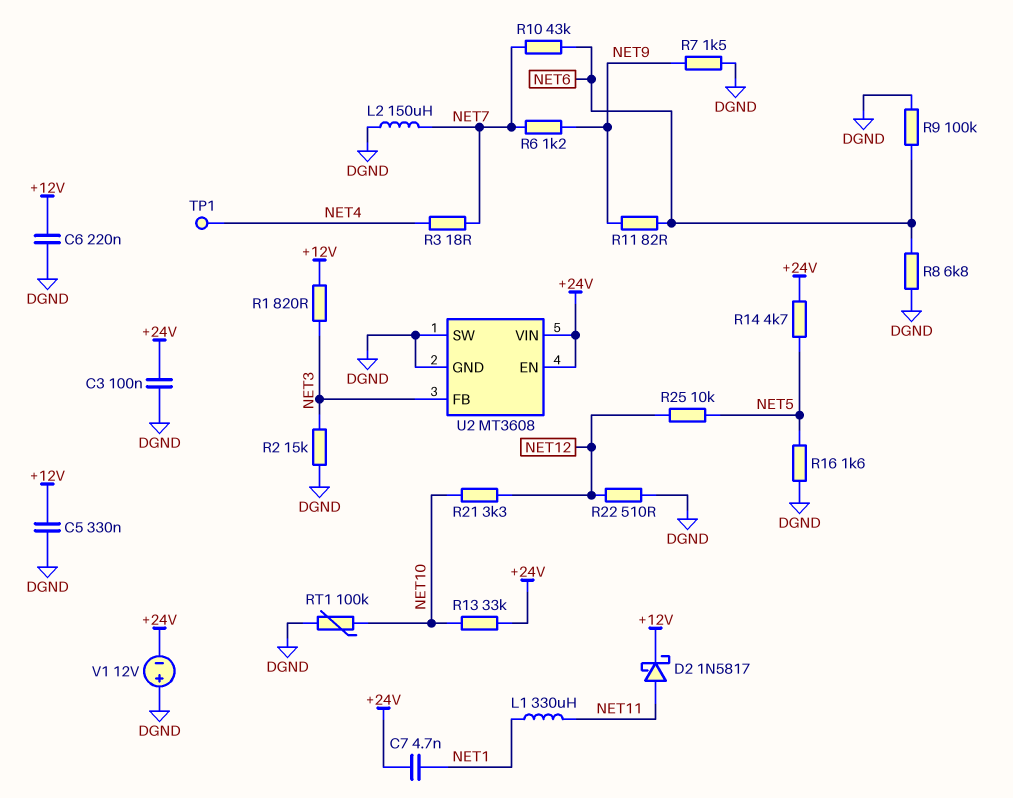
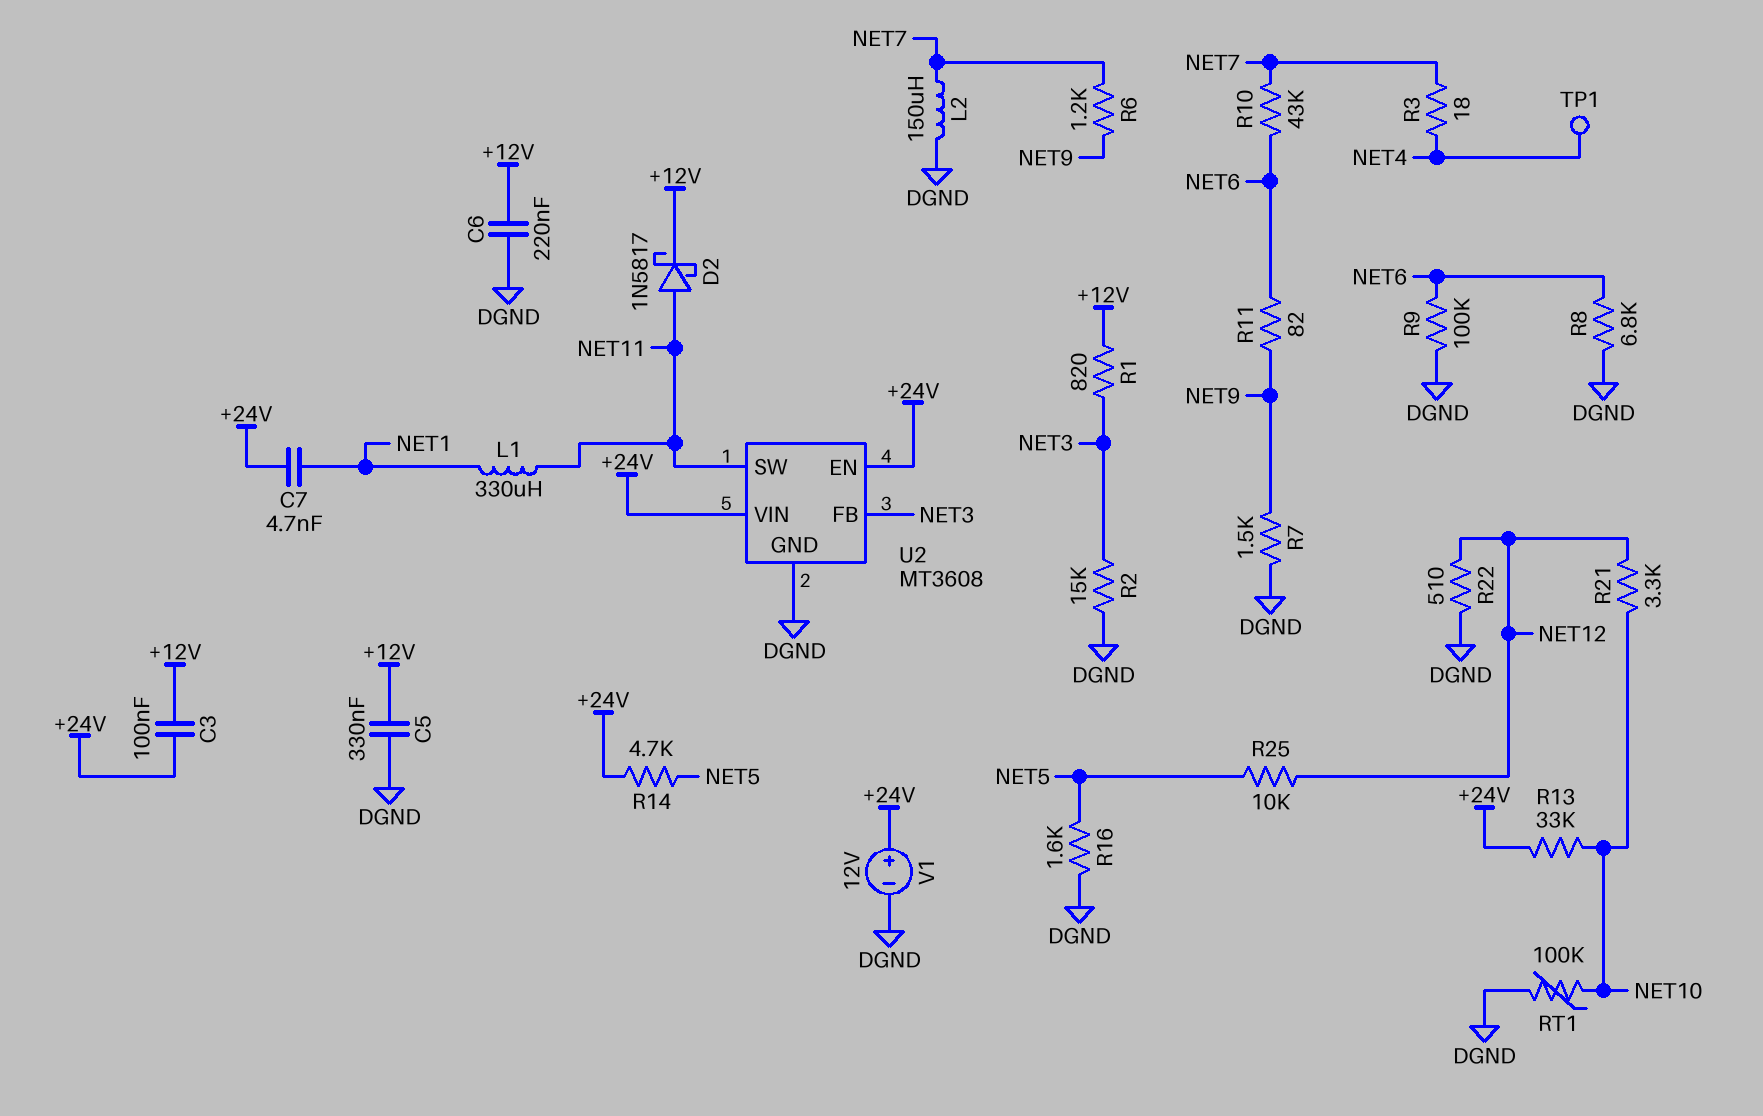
C3: 100nF (+24V, DGND) -> 100nF (+12V, +24V)
U2 pin SW: DGND -> NET11
V1: 12V (plus DGND, minus +24V) -> 12V (plus +24V, minus DGND)

